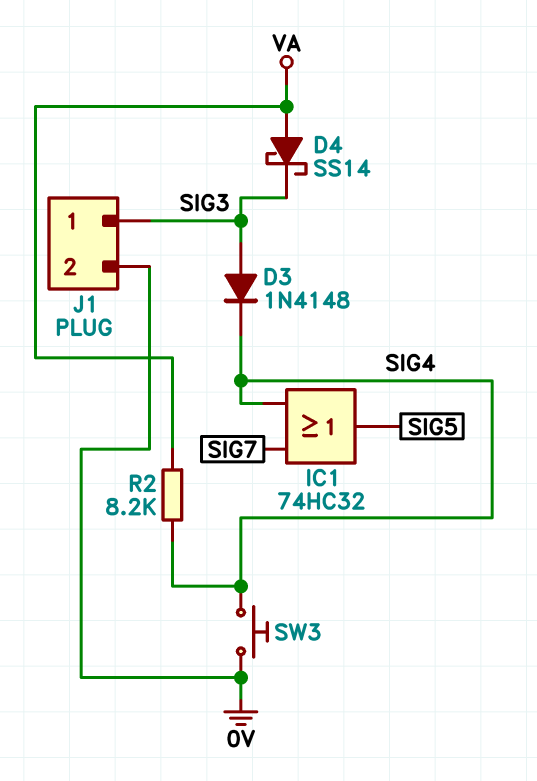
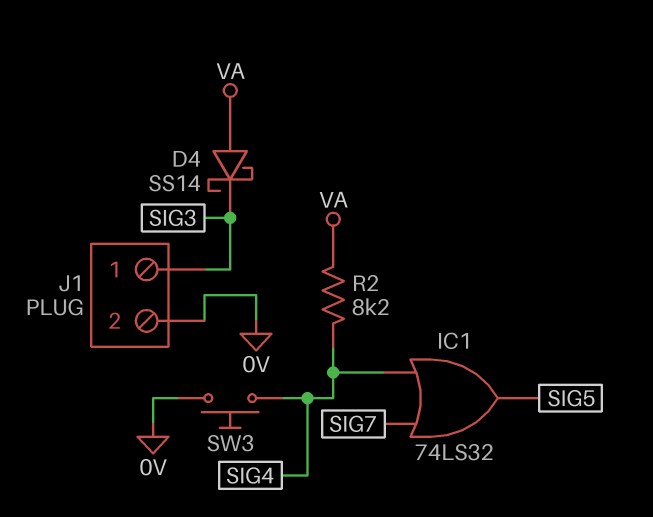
D3: diode 1N4148 (A SIG3, K SIG4) -> none
IC1: OR 74HC32 (in SIG4, in SIG7, out SIG5) -> OR 74LS32 (in SIG4, in SIG7, out SIG5)

